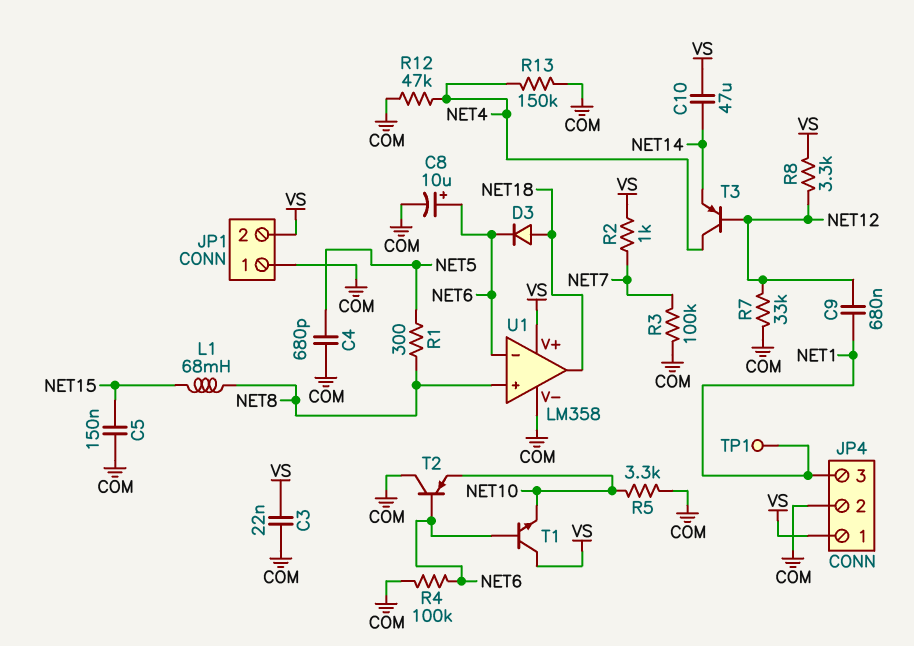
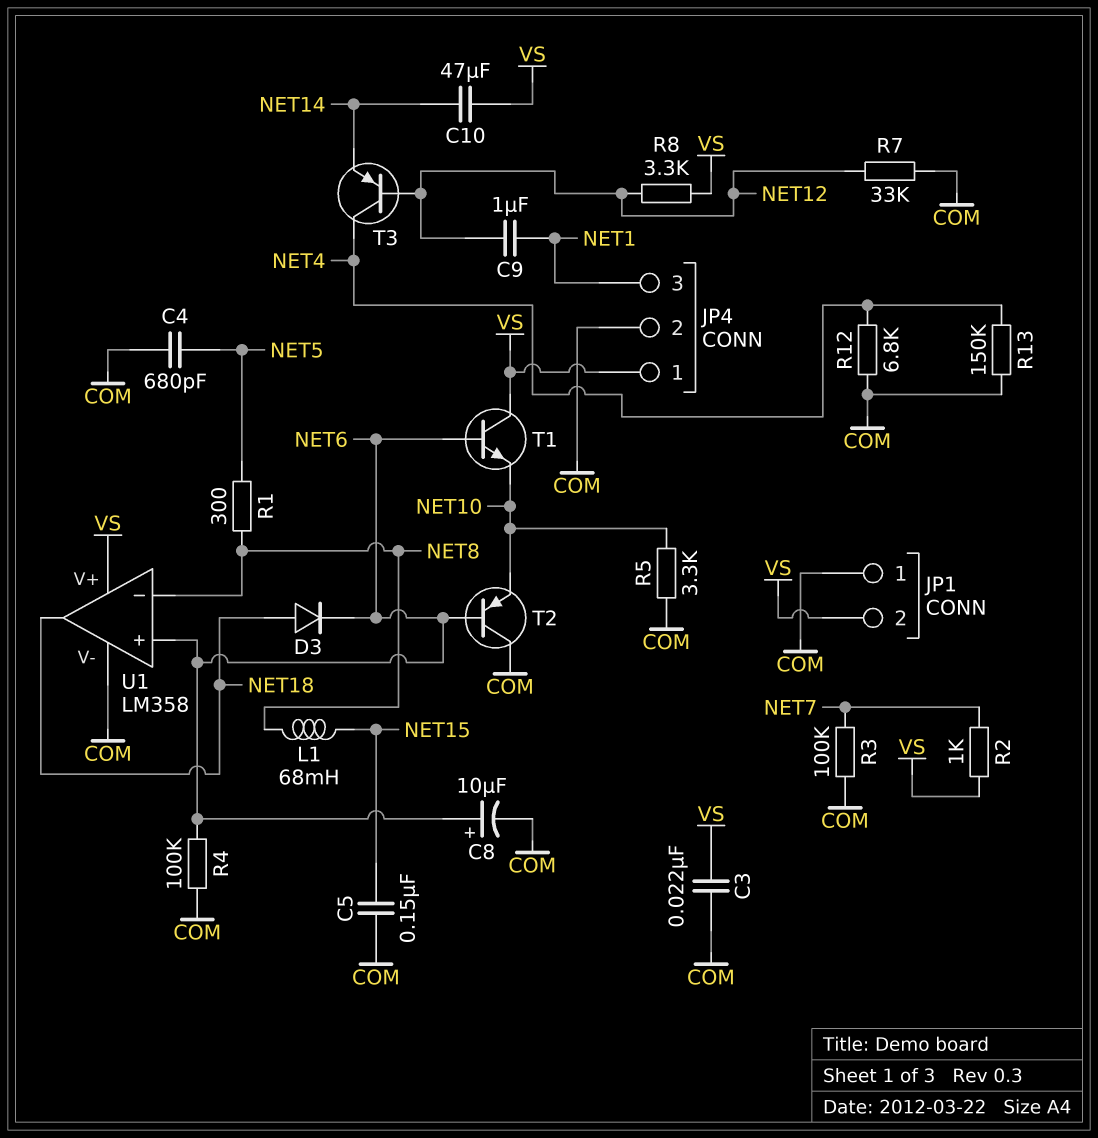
C9: 680nF (NET1, NET12) -> 1uF (NET1, NET12)
R12: 47k (COM, NET4) -> 6.8k (COM, NET4)
TP1: test point (NET1) -> none
U1 pin in+: NET8 -> NET6
U1 pin in-: NET6 -> NET8

